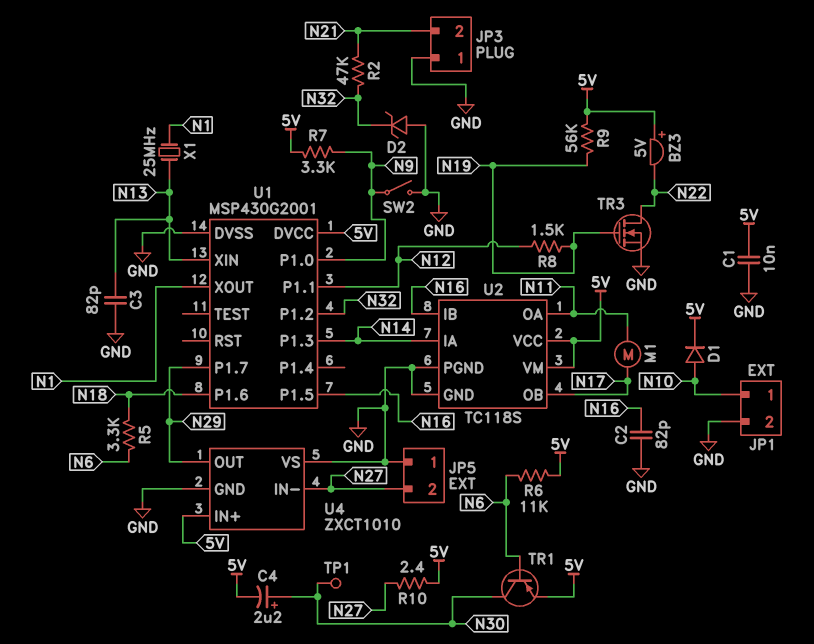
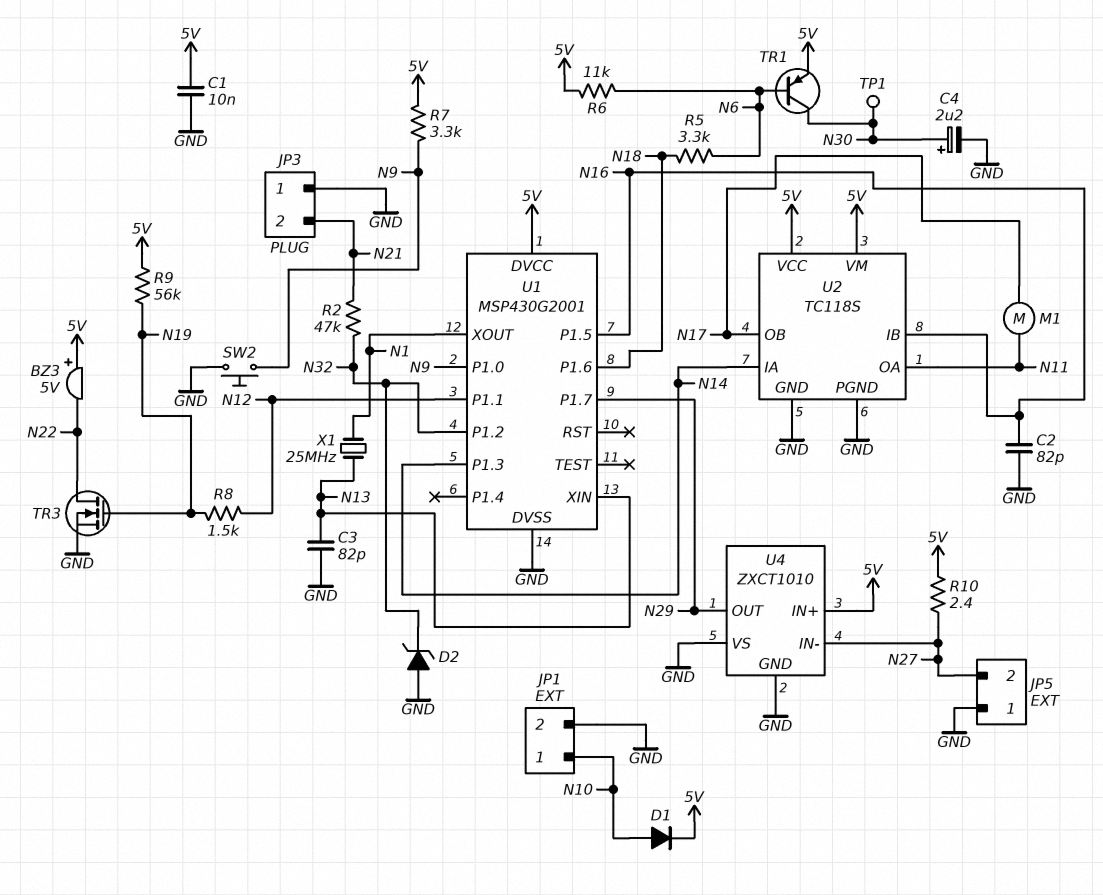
C4: 2.2uF (plus N30, minus 5V) -> 2.2uF (plus N30, minus GND)
SW2: switch (GND, N9) -> button (GND, N9)

